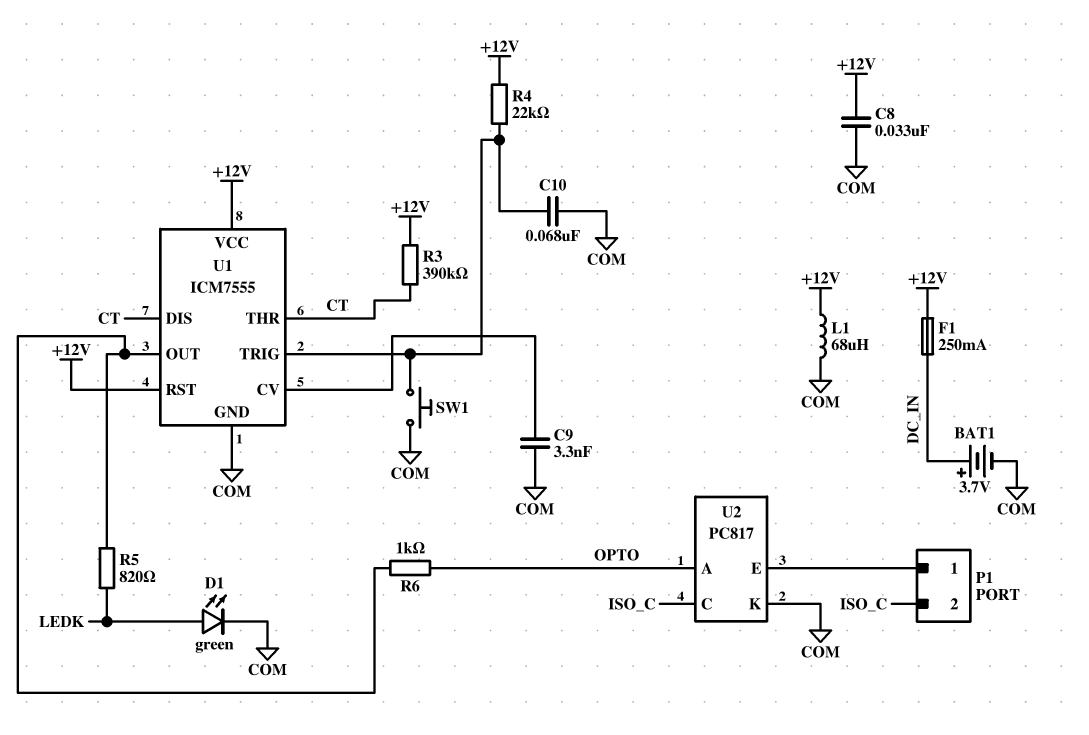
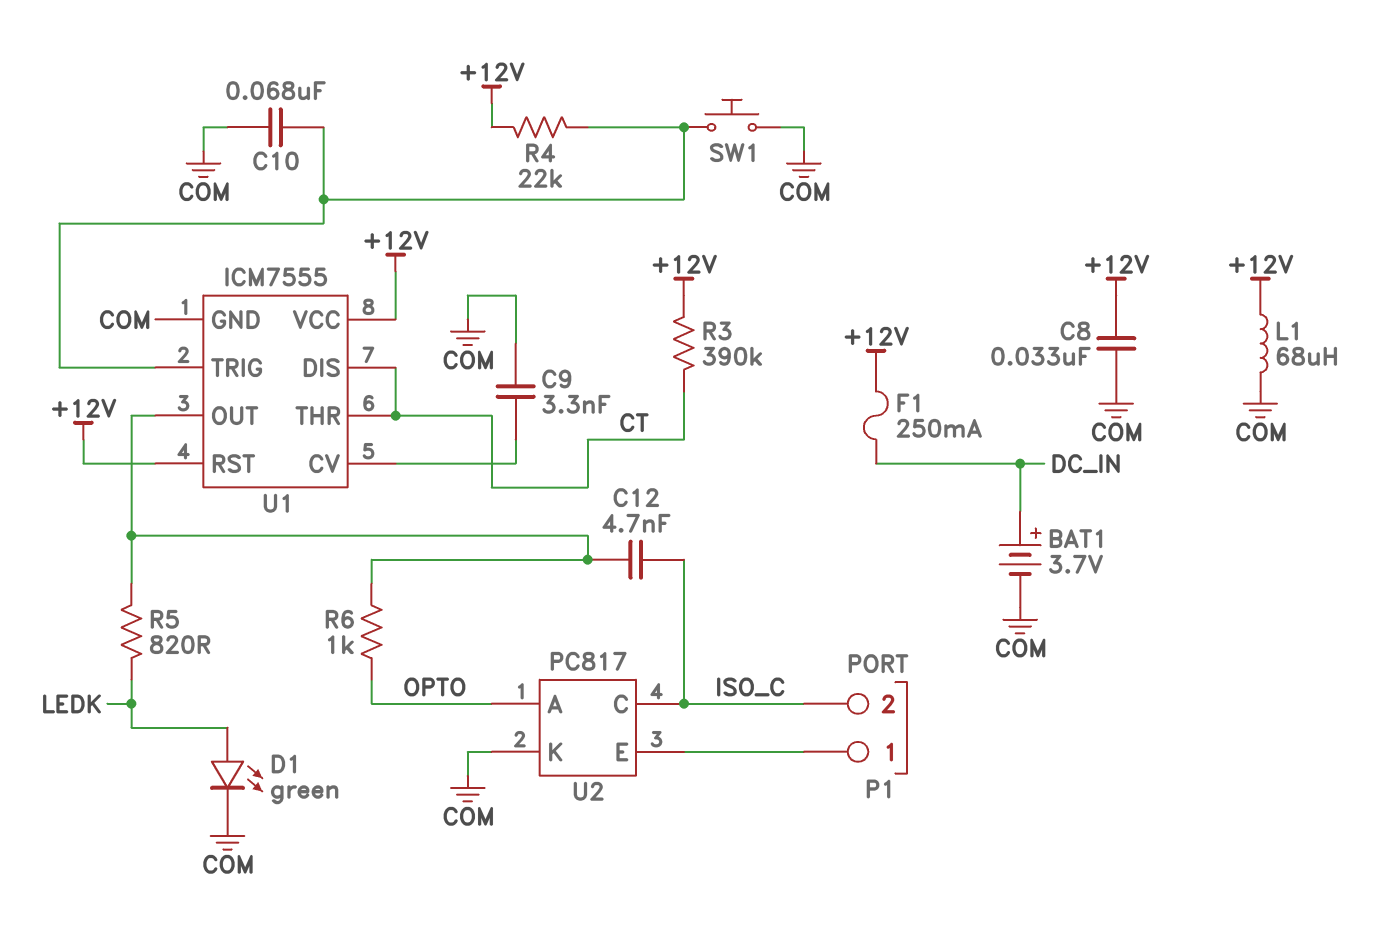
C12: none -> 4.7nF (ISO_C, U1/OUT)

